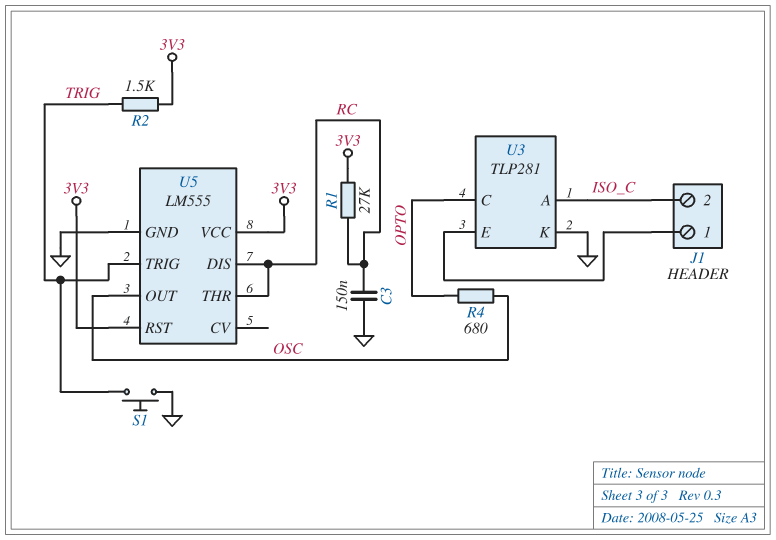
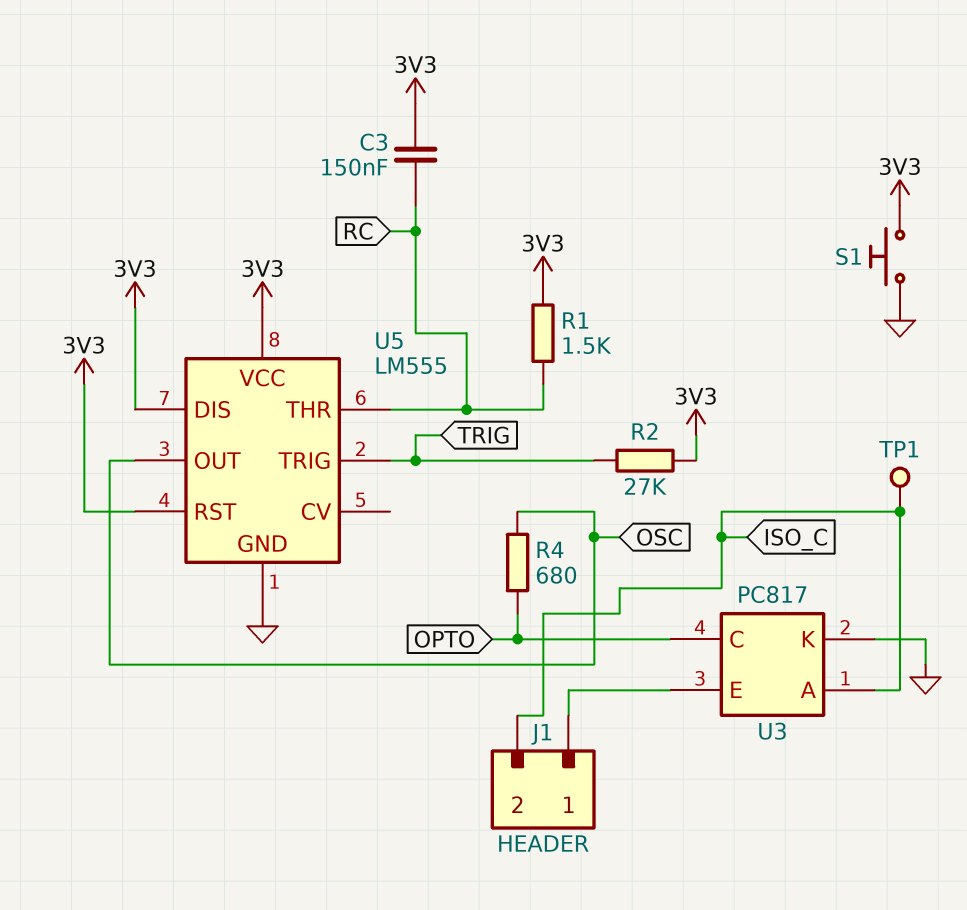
C3: 150nF (GND, RC) -> 150nF (3V3, RC)
R1: 27k (3V3, RC) -> 1.5k (3V3, RC)
R2: 1.5k (3V3, TRIG) -> 27k (3V3, TRIG)
S1: button (GND, TRIG) -> button (3V3, GND)
TP1: none -> test point (ISO_C)
U3: TLP281 -> PC817
U5 pin DIS: RC -> 3V3

